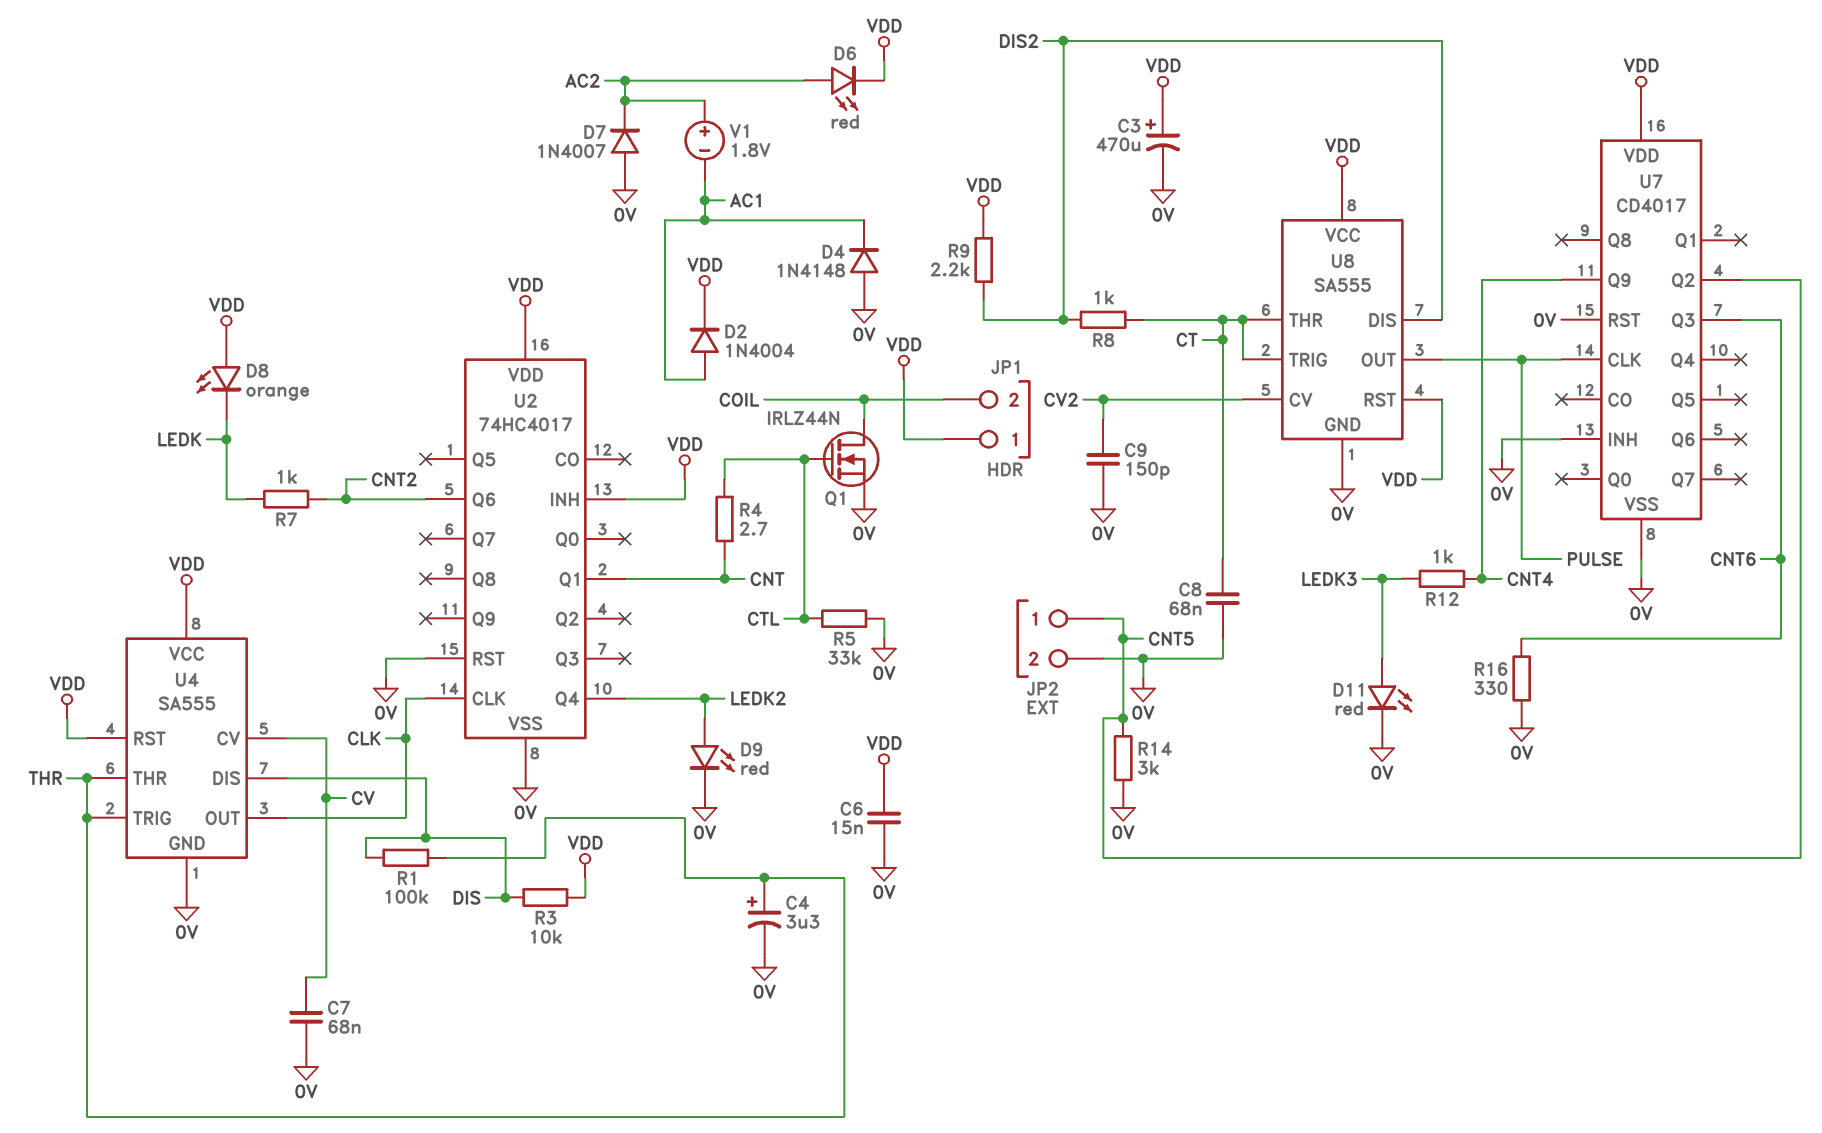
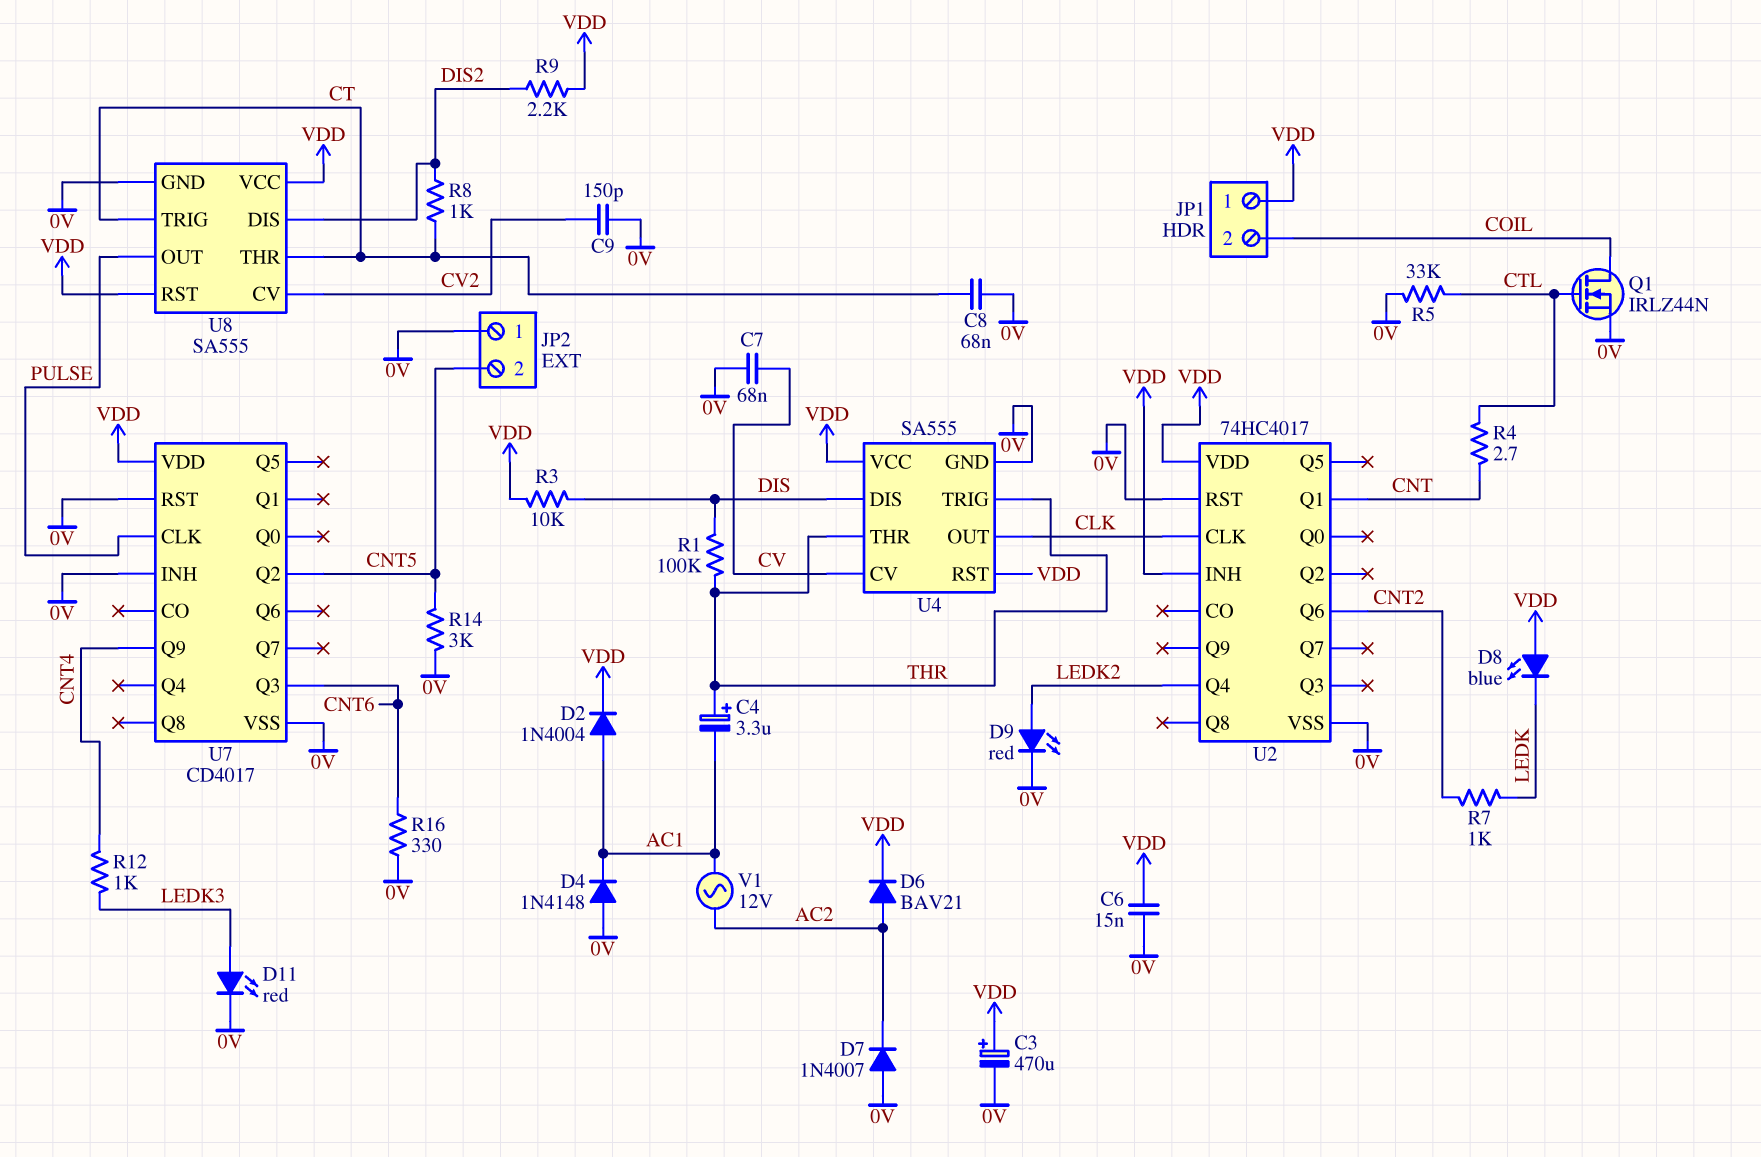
C4: 3.3uF (plus THR, minus 0V) -> 3.3uF (plus THR, minus AC1)
D6: LED red (A AC2, K VDD) -> diode BAV21 (A AC2, K VDD)
D8: LED orange (A VDD, K LEDK) -> LED blue (A VDD, K LEDK)
JP2 pin 1: CNT5 -> 0V
JP2 pin 2: 0V -> CNT5
V1: 1.8V (plus AC2, minus AC1) -> AC 12V (AC1, AC2)

